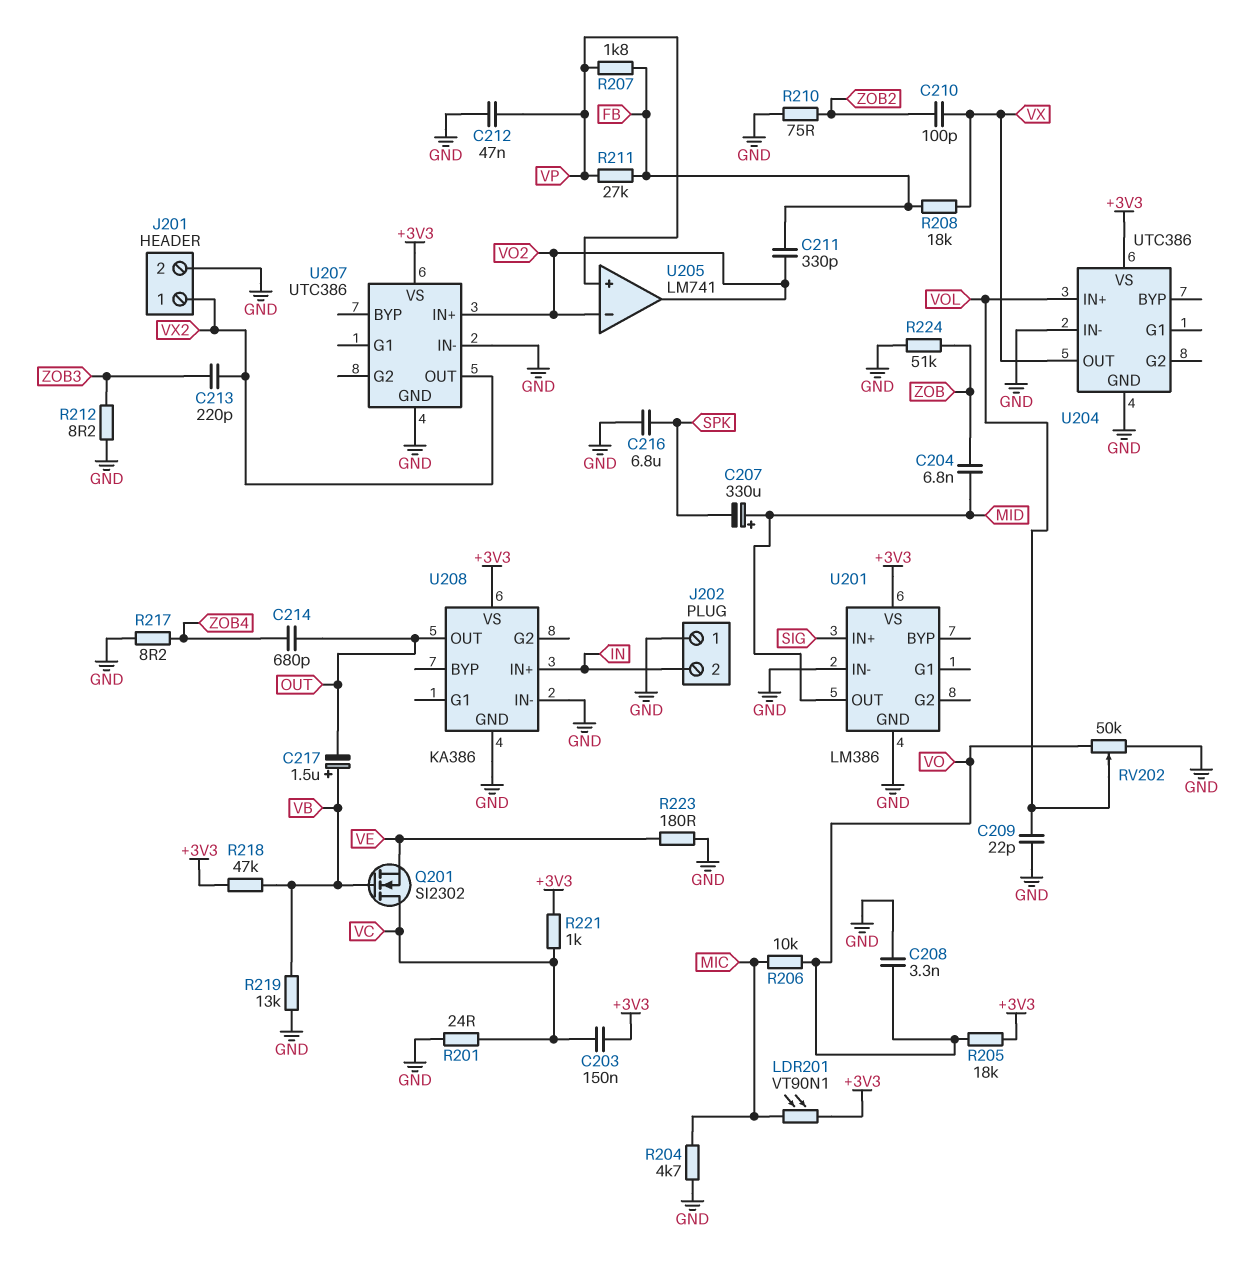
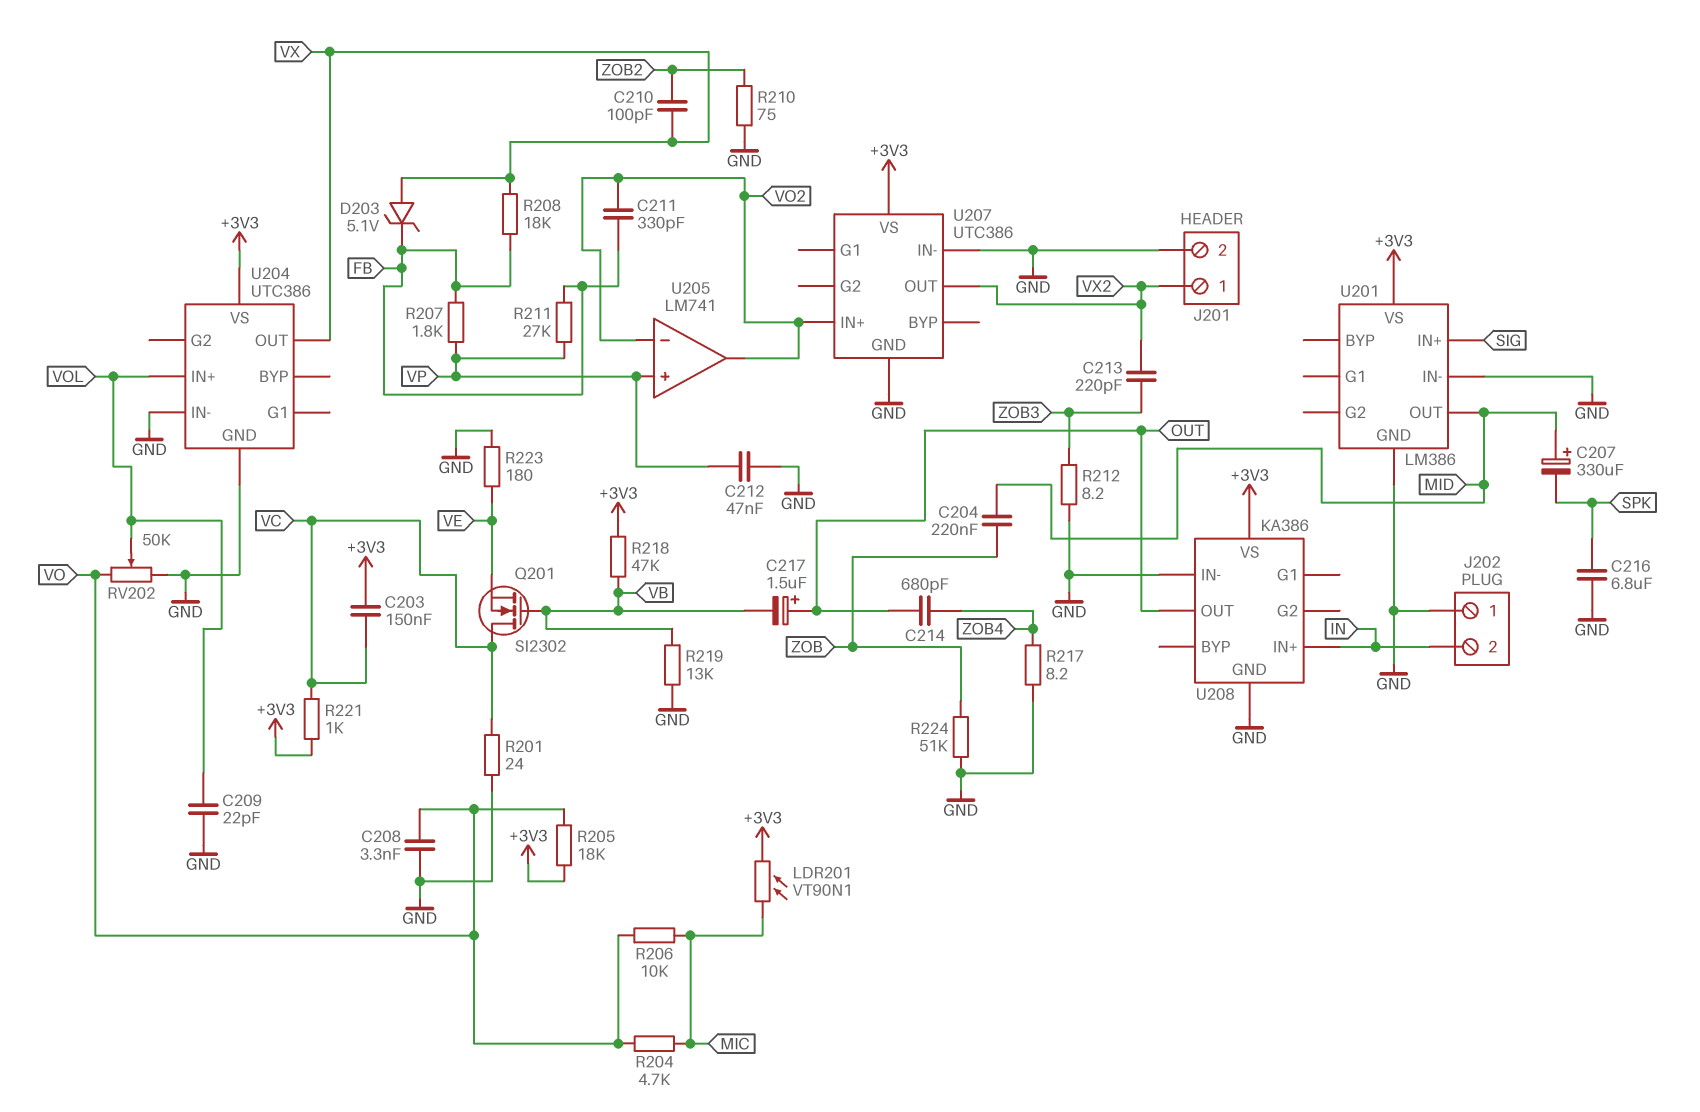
C204: 6.8nF (MID, ZOB) -> 220nF (MID, ZOB)
C217: 1.5uF (plus VB, minus OUT) -> 1.5uF (plus OUT, minus VB)
D203: none -> zener 5.1V (A VX, K FB)
R204: 4.7k (GND, MIC) -> 4.7k (MIC, VO)

